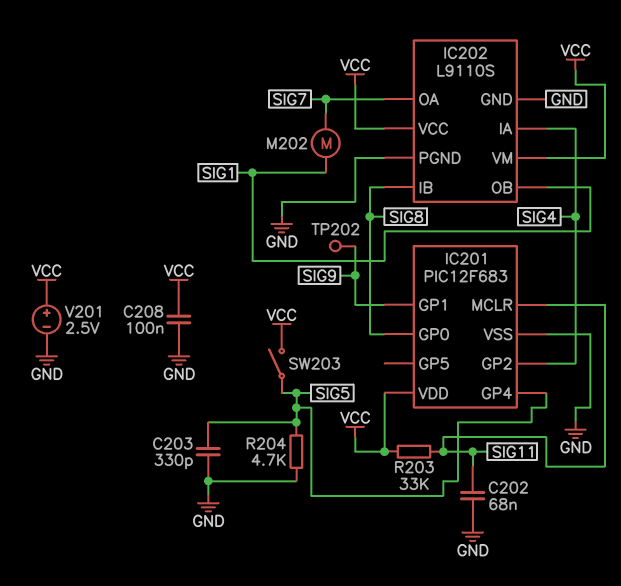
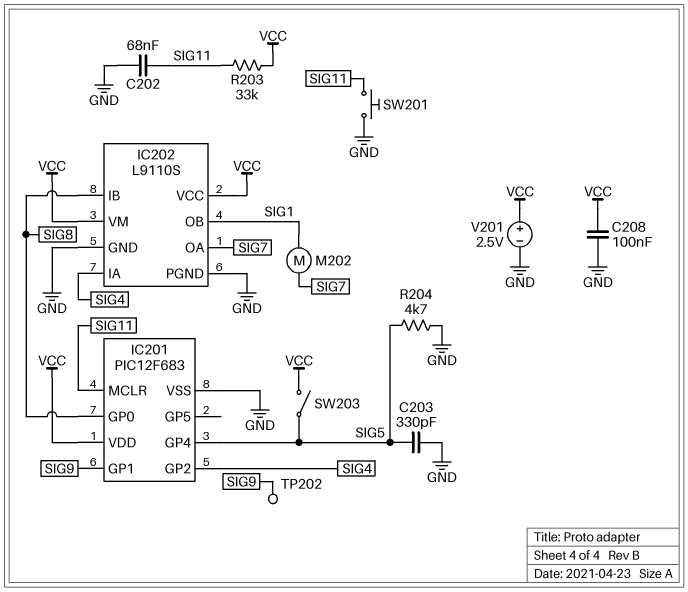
SW201: none -> button (GND, SIG11)

